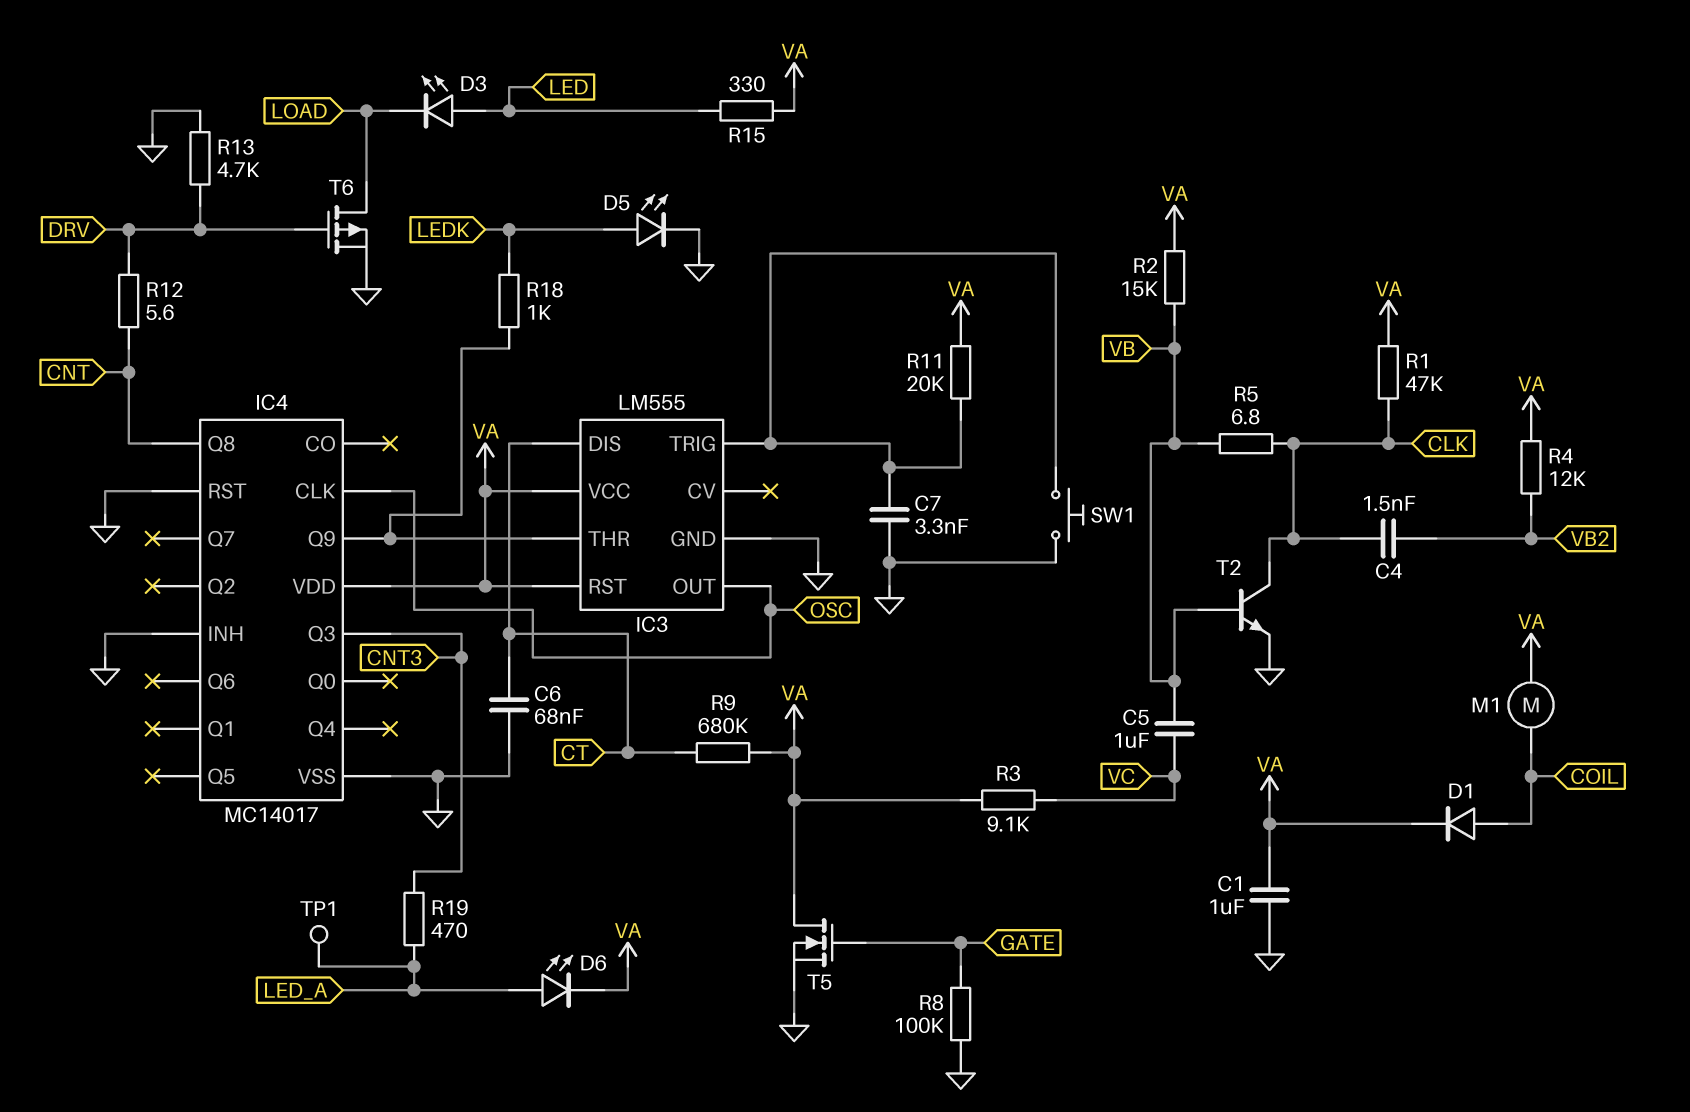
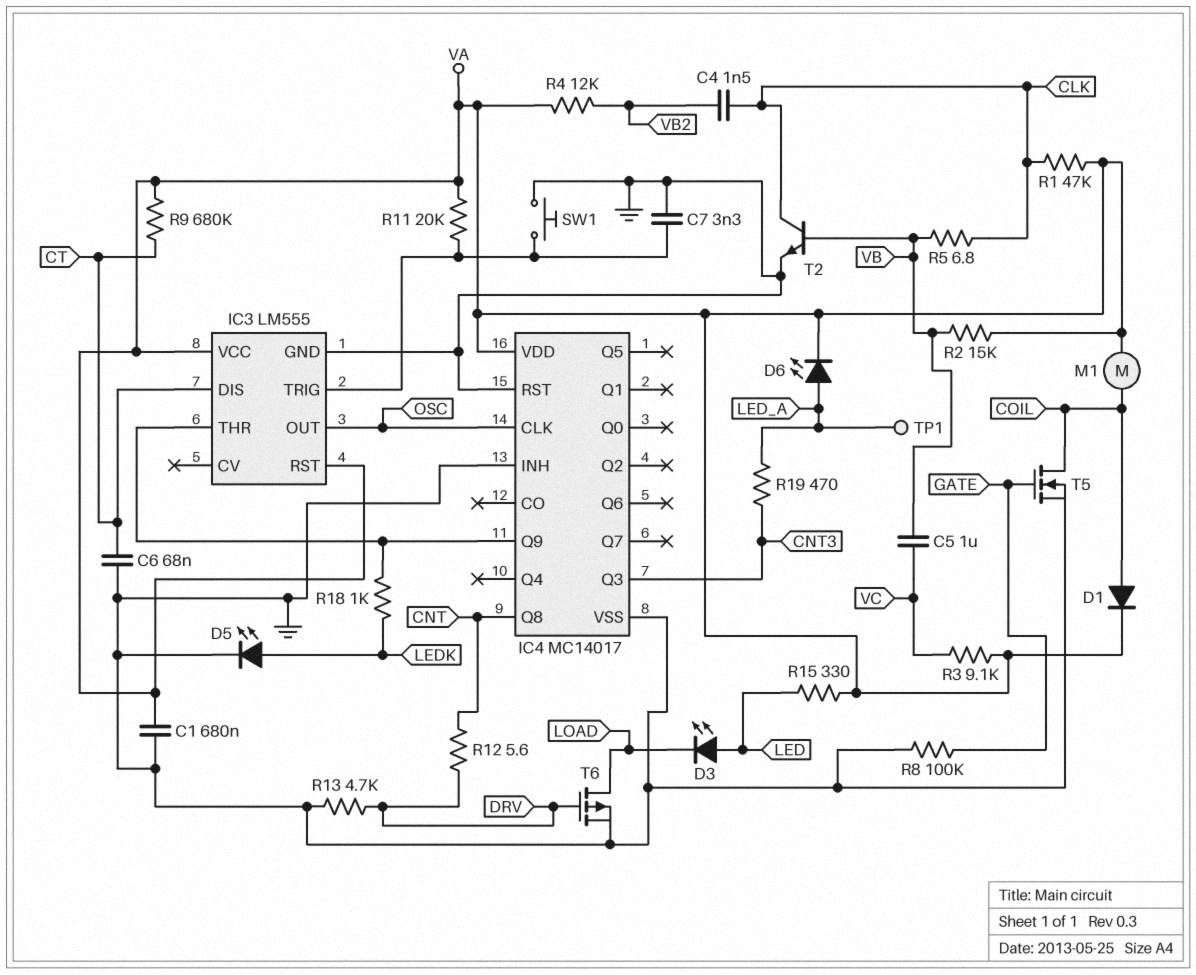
C1: 1uF (GND, VA) -> 680nF (GND, VA)
T5: NMOS (G GATE, D VA, S GND) -> NMOS (G GATE, D COIL, S GND)

